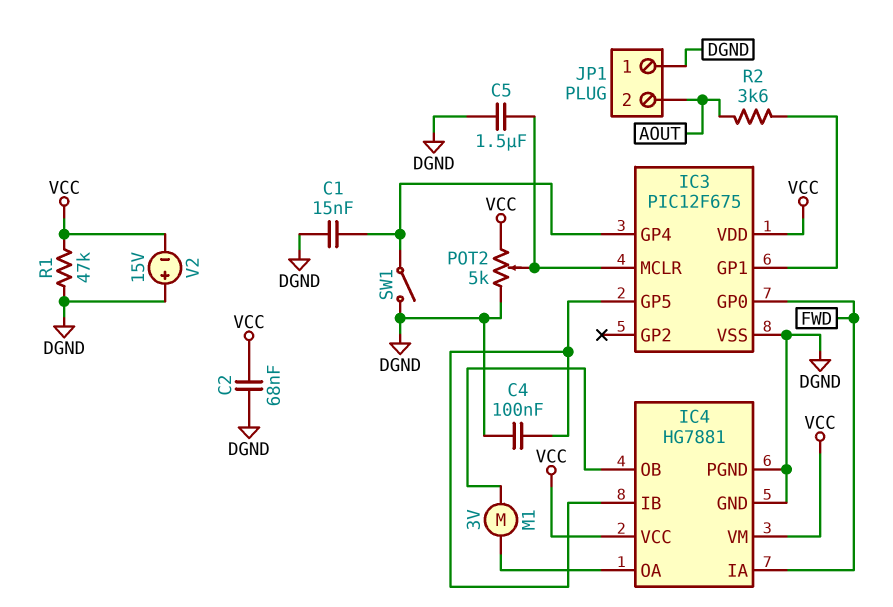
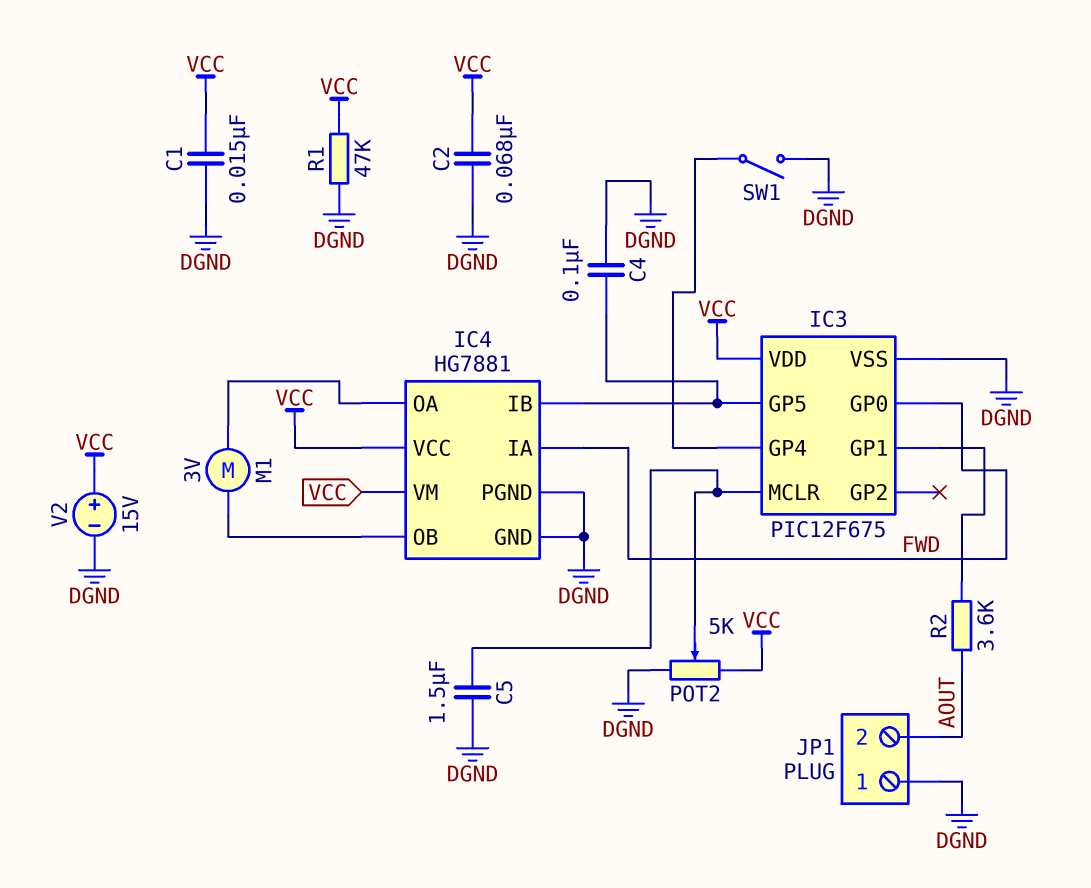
C1: 15nF (DGND, IC3/GP4) -> 15nF (DGND, VCC)
V2: 15V (plus DGND, minus VCC) -> 15V (plus VCC, minus DGND)

